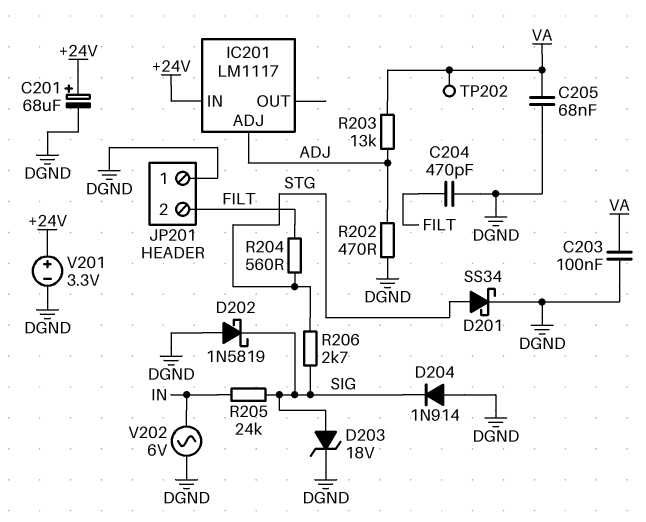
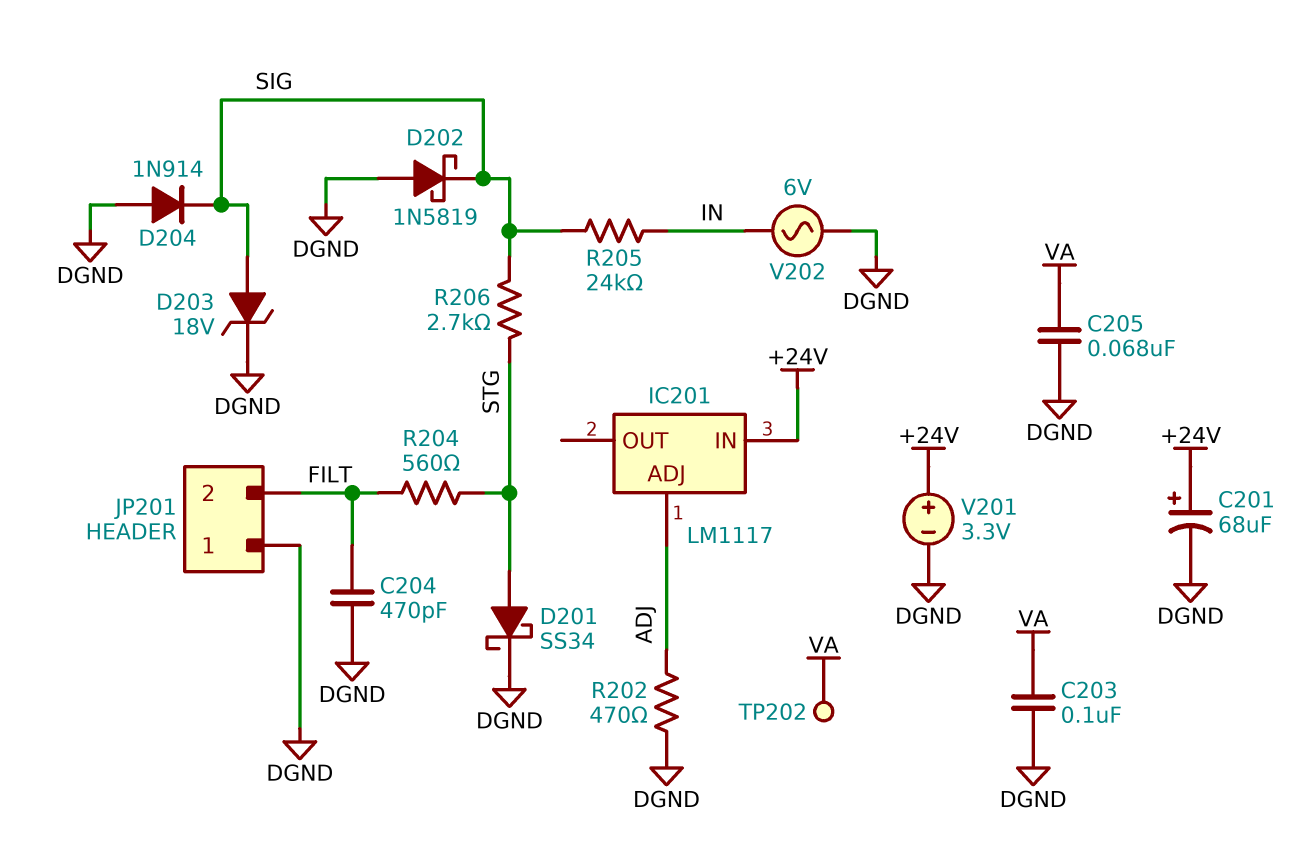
R203: 13k (ADJ, VA) -> none

